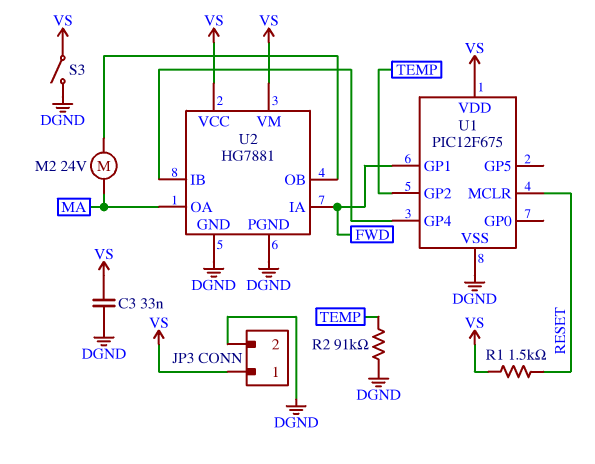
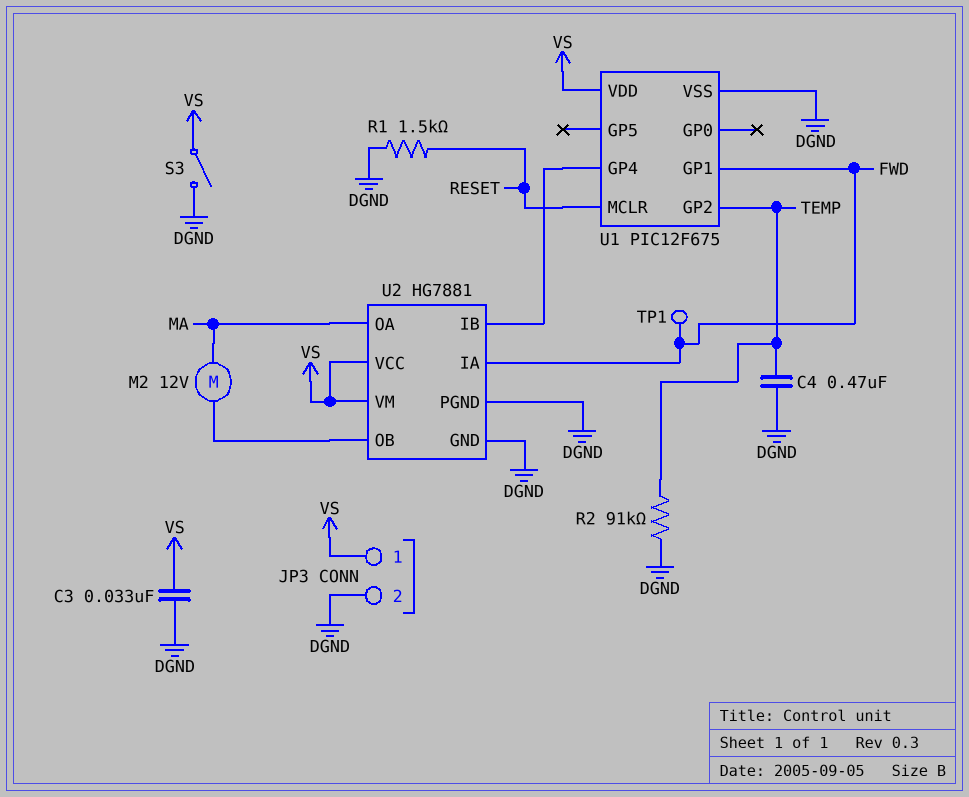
C4: none -> 470nF (DGND, TEMP)
M2: motor 24V (MA, U2/OB) -> motor 12V (MA, U2/OB)
R1: 1.5k (RESET, VS) -> 1.5k (DGND, RESET)
TP1: none -> test point (FWD)

